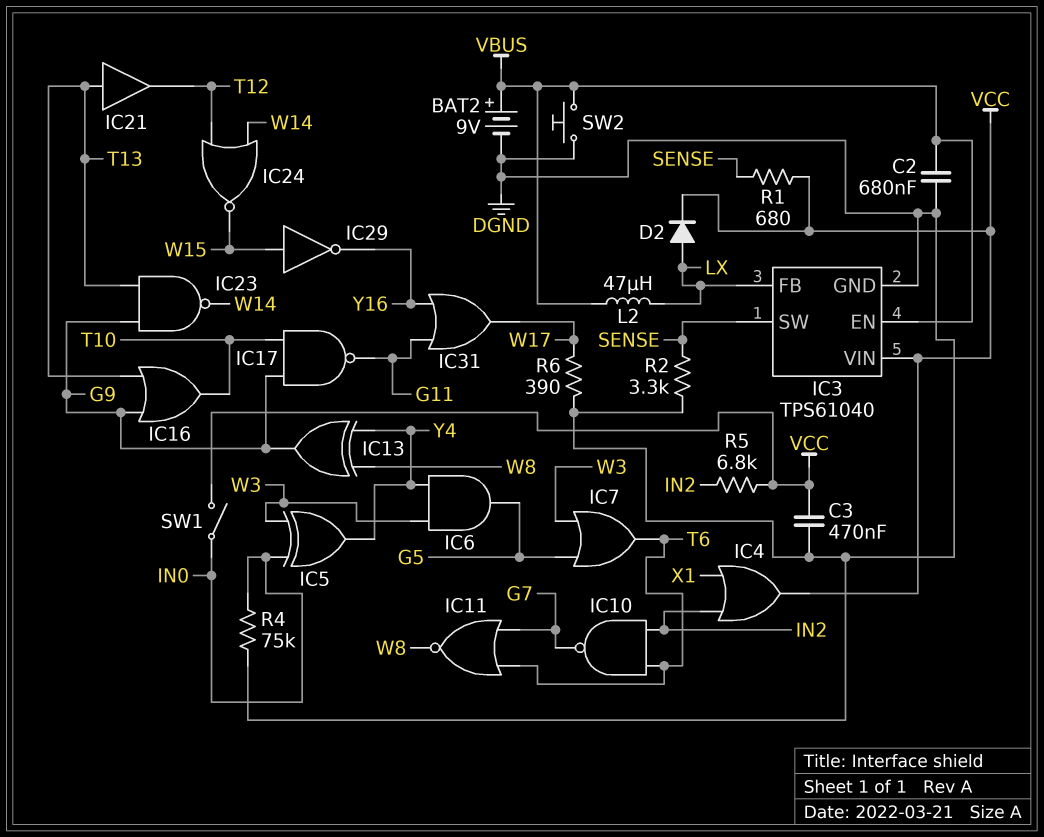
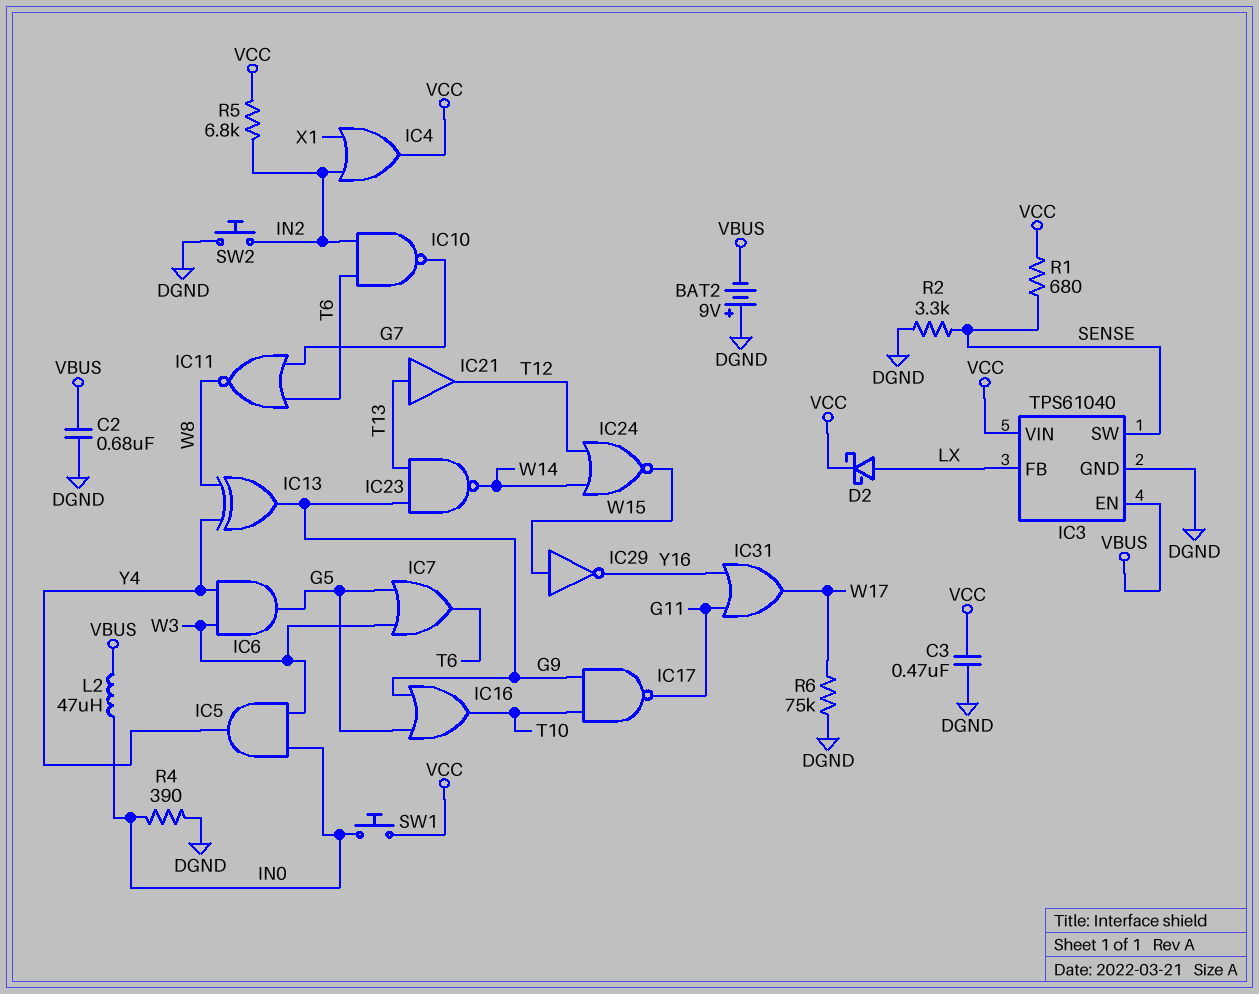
BAT2: 9V (plus VBUS, minus DGND) -> 9V (plus DGND, minus VBUS)
D2: diode (A LX, K VCC) -> schottky (A LX, K VCC)
IC5: XOR (in IN0, in W3, out Y4) -> AND (in IN0, in W3, out Y4)
IC16: OR (in G9, in T13, out T10) -> OR (in G5, in G9, out T10)
L2: 47uH (LX, VBUS) -> 47uH (IN0, VBUS)
R4: 75k (DGND, IN0) -> 390 (DGND, IN0)
R6: 390 (DGND, W17) -> 75k (DGND, W17)
SW1: switch (IN0, VCC) -> button (IN0, VCC)
SW2: button (DGND, VBUS) -> button (DGND, IN2)

